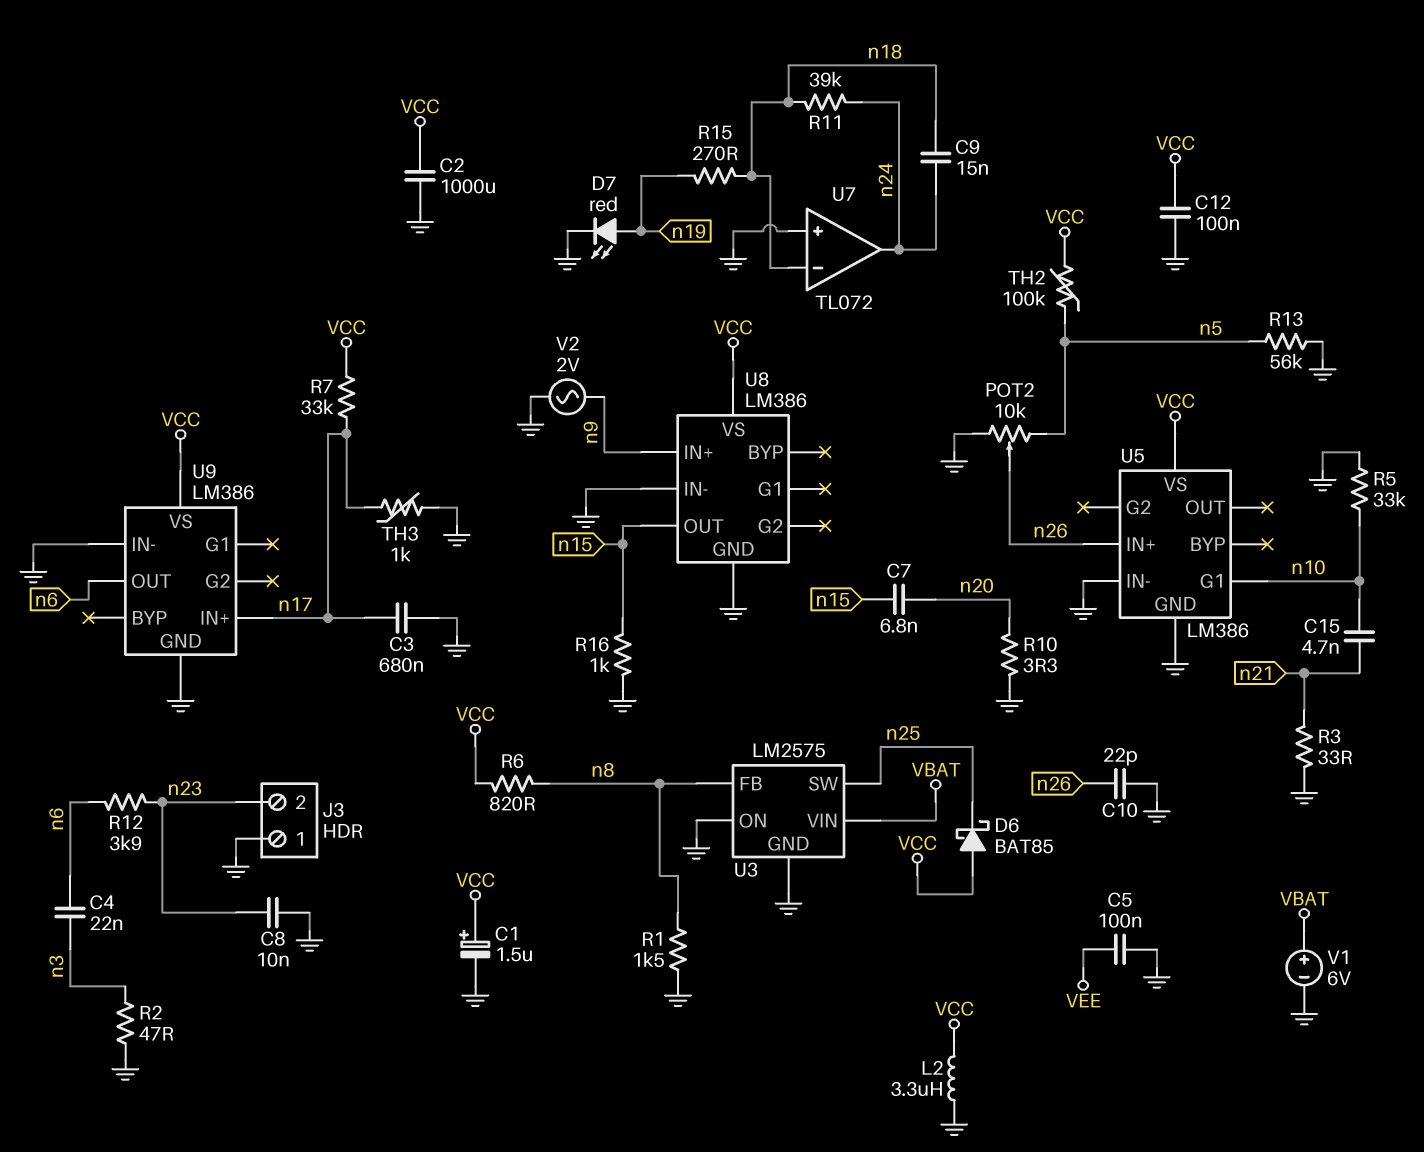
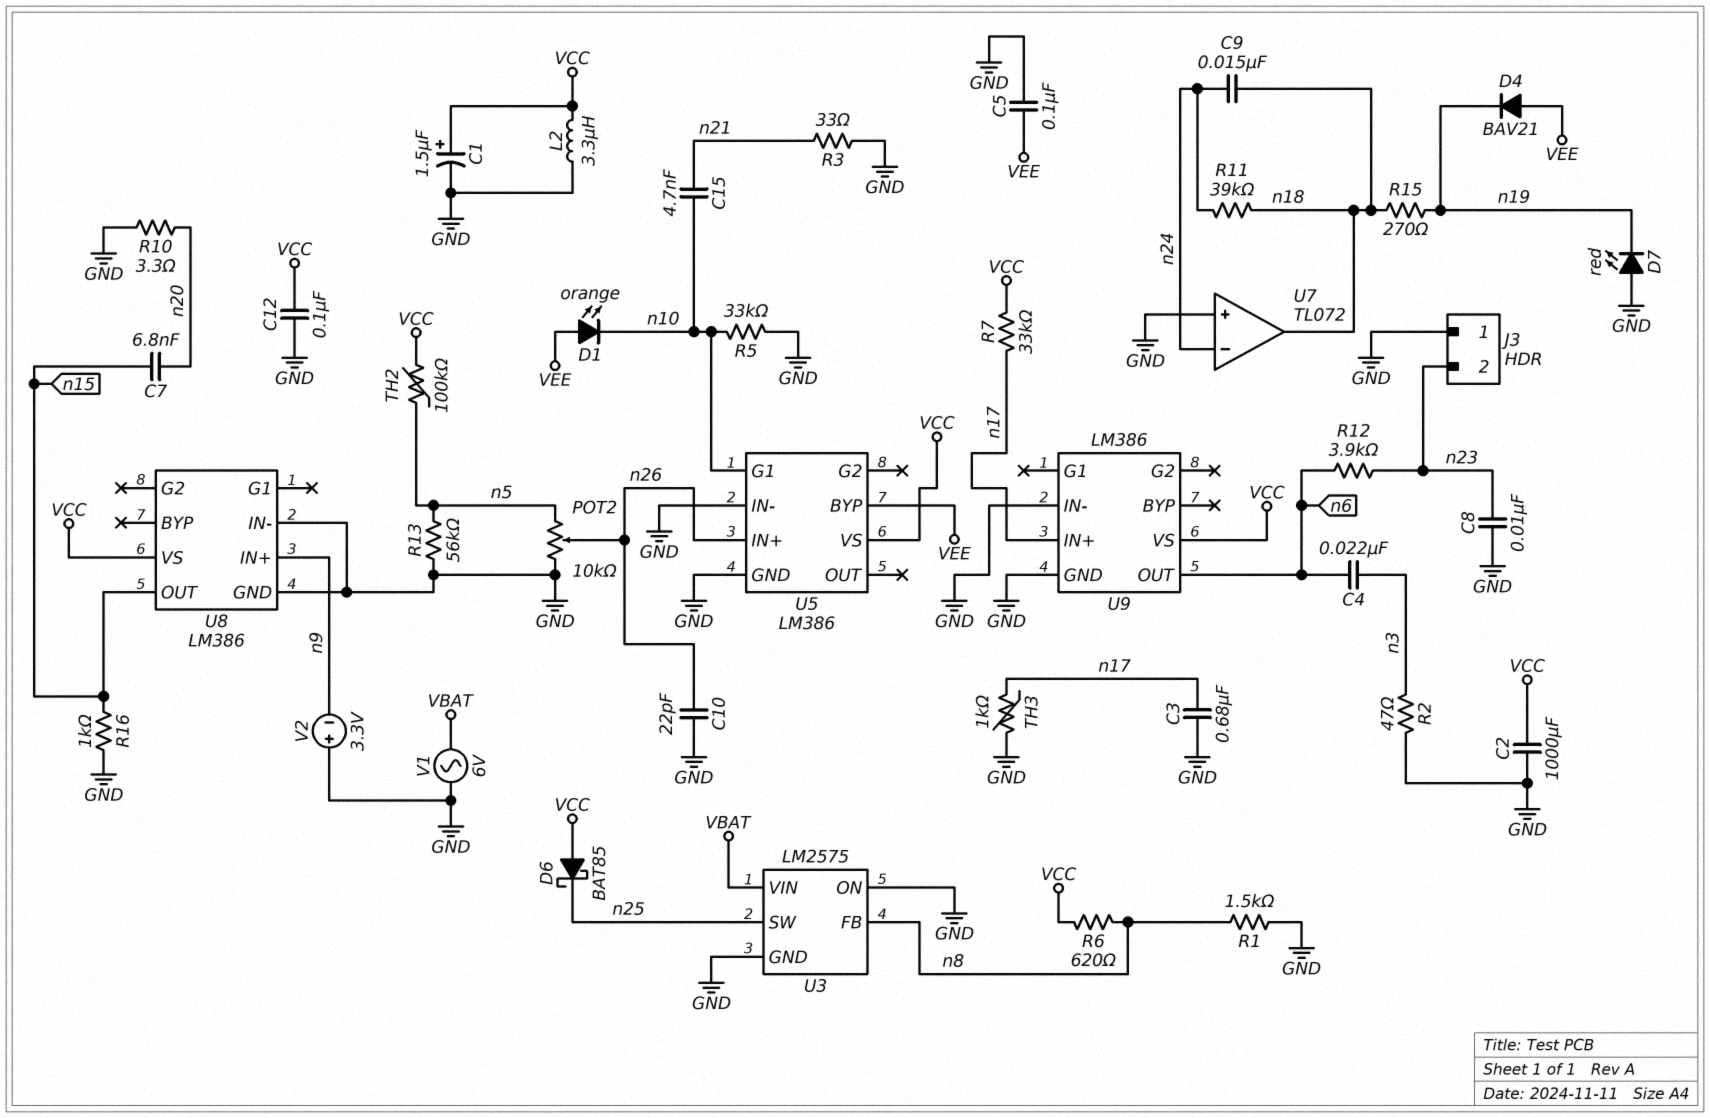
D1: none -> LED orange (A VEE, K n10)
D4: none -> diode BAV21 (A VEE, K n19)
D7: LED red (A n19, K GND) -> LED red (A GND, K n19)
R6: 820 (VCC, n8) -> 620 (VCC, n8)
U5 pin BYP: none -> VEE
U7 pin in-: n18 -> n24
U7 pin out: n24 -> n18
V1: 6V (plus VBAT, minus GND) -> AC 6V (GND, VBAT)
V2: AC 2V (GND, n9) -> 3.3V (plus GND, minus n9)

